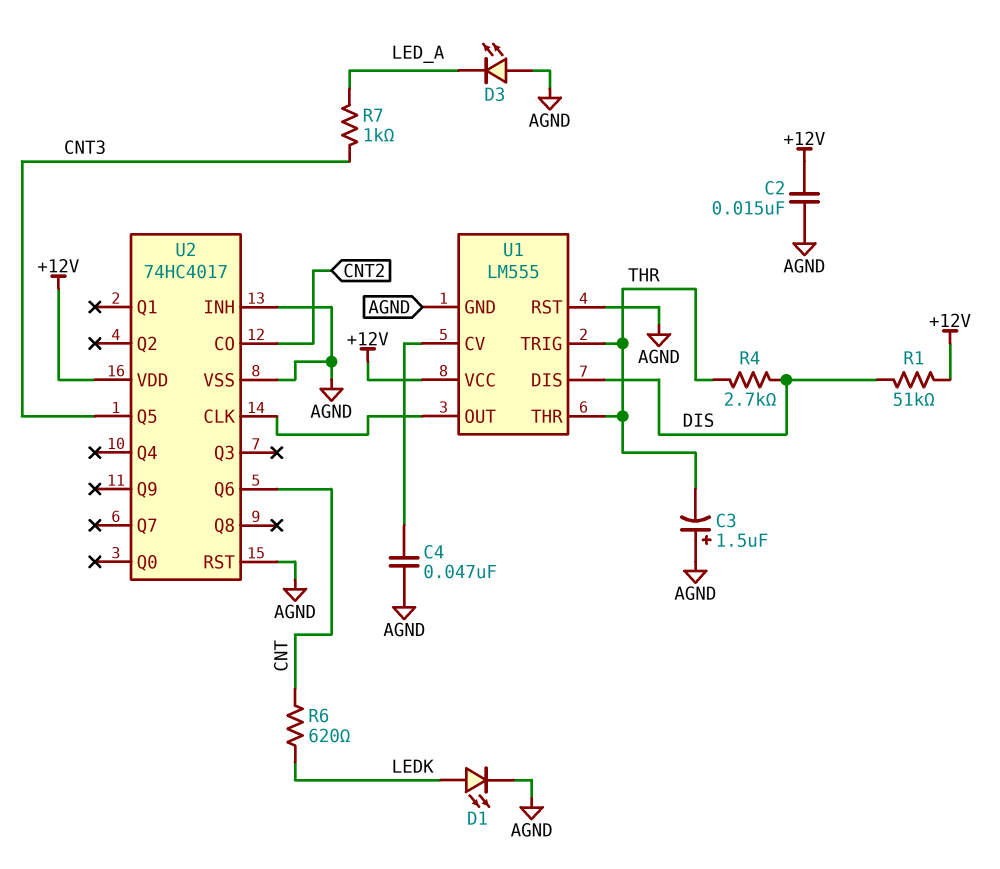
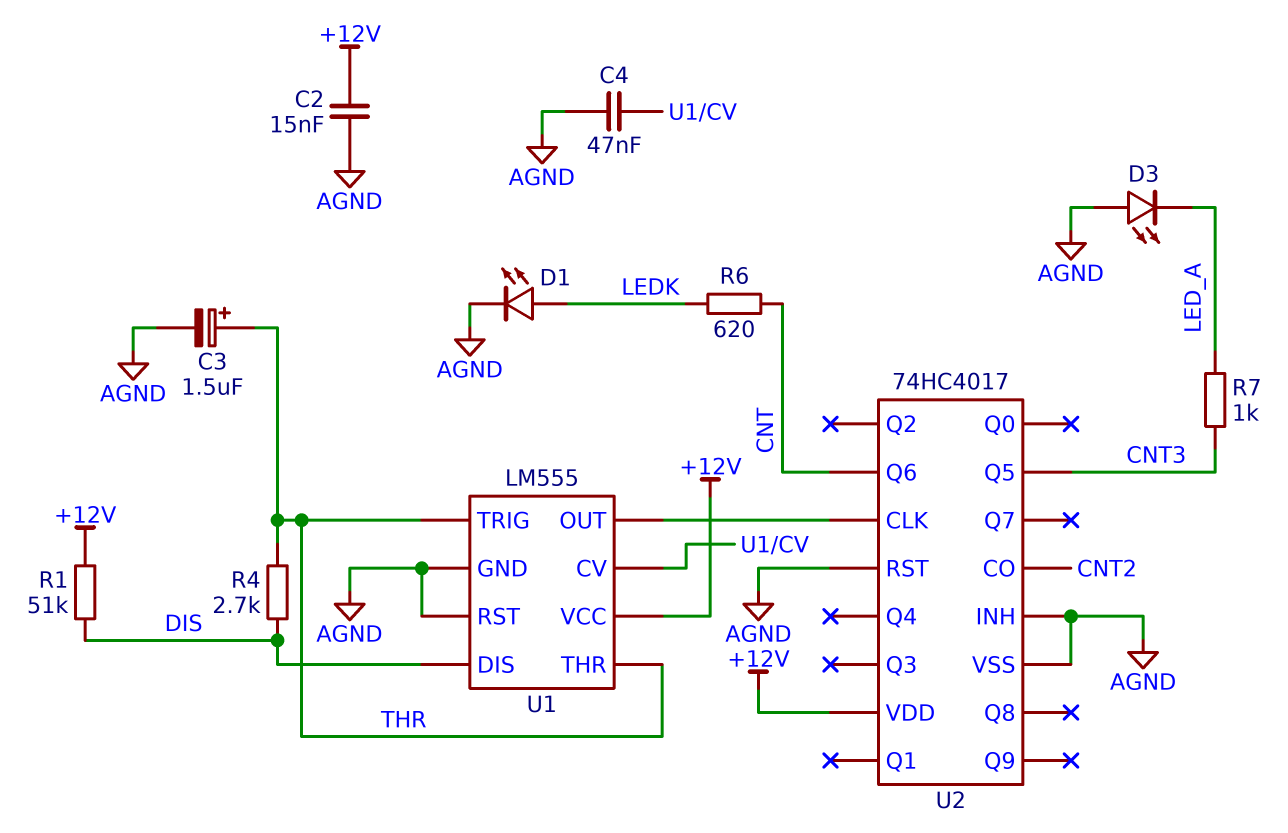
C3: 1.5uF (plus AGND, minus THR) -> 1.5uF (plus THR, minus AGND)

